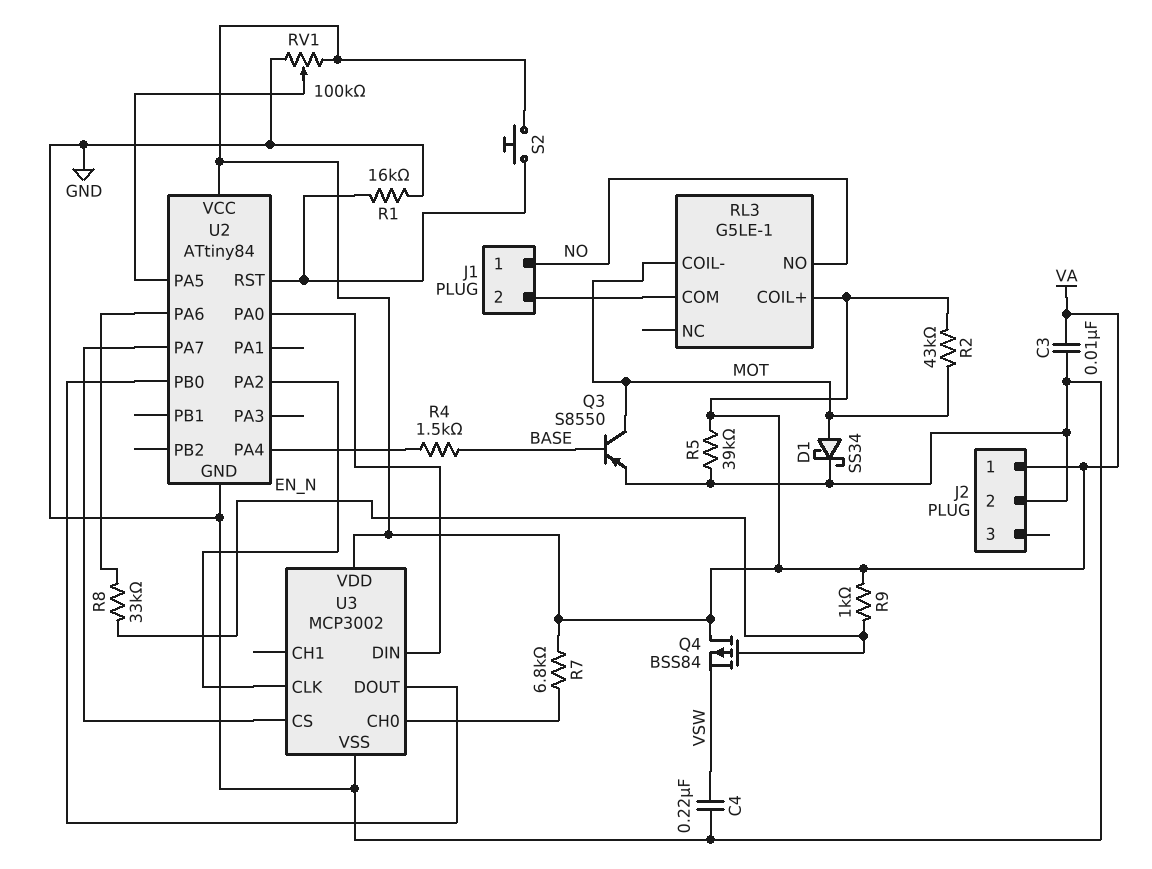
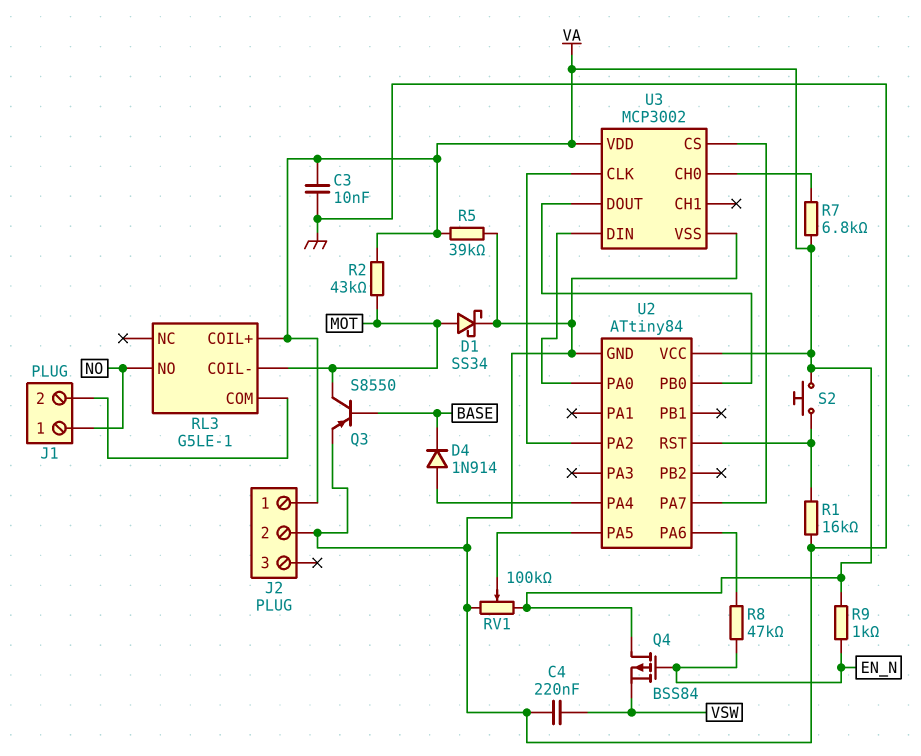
D4: none -> diode 1N914 (A U2/PA4, K BASE)
R4: 1.5k (BASE, U2/PA4) -> none
R8: 33k (EN_N, U2/PA6) -> 47k (EN_N, U2/PA6)

